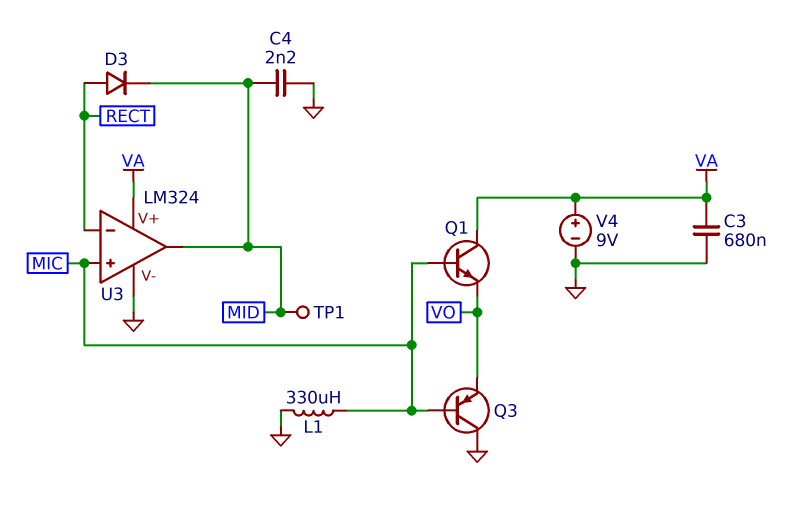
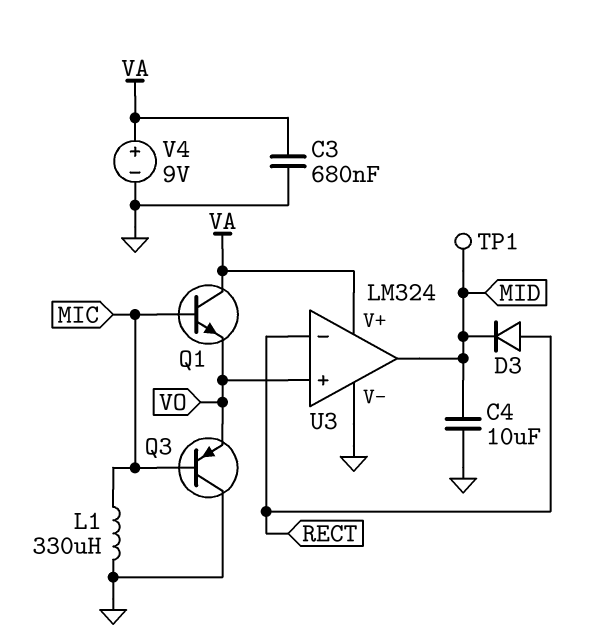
C4: 2.2nF (GND, MID) -> 10uF (GND, MID)
U3 pin in+: MIC -> VO

